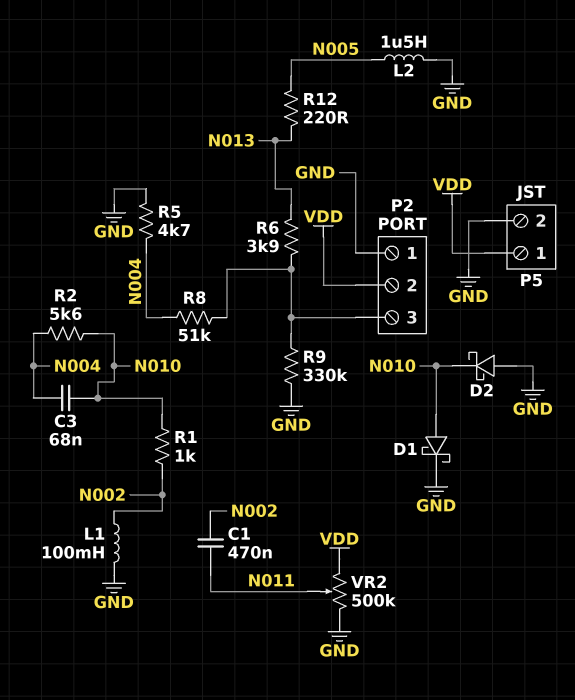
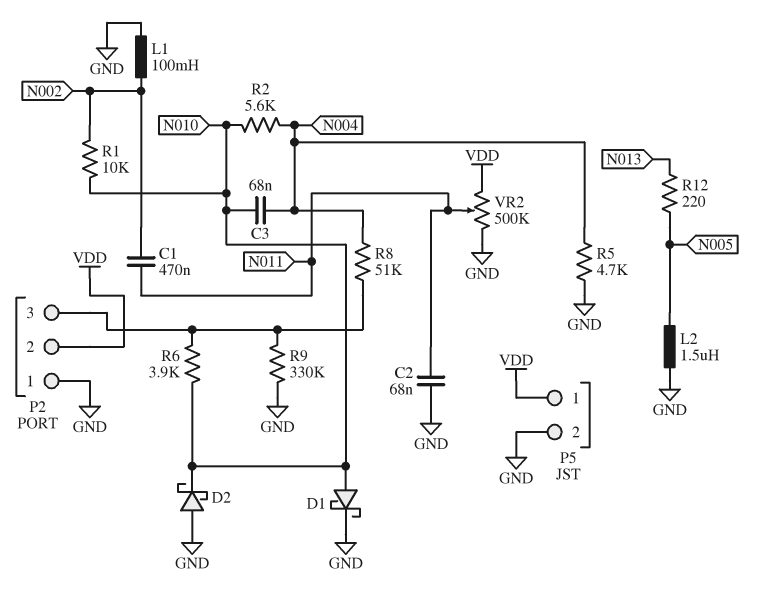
C2: none -> 68nF (GND, N011)
R1: 1k (N002, N010) -> 10k (N002, N010)
R6: 3.9k (N013, P2/3) -> 3.9k (N010, P2/3)

